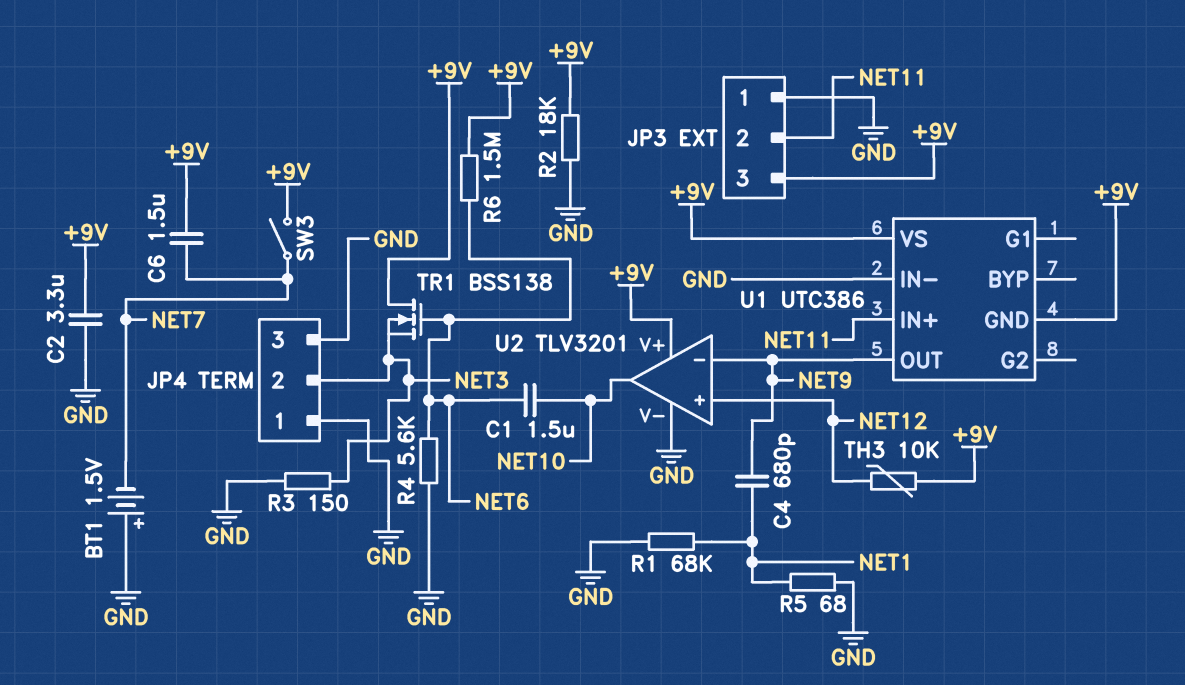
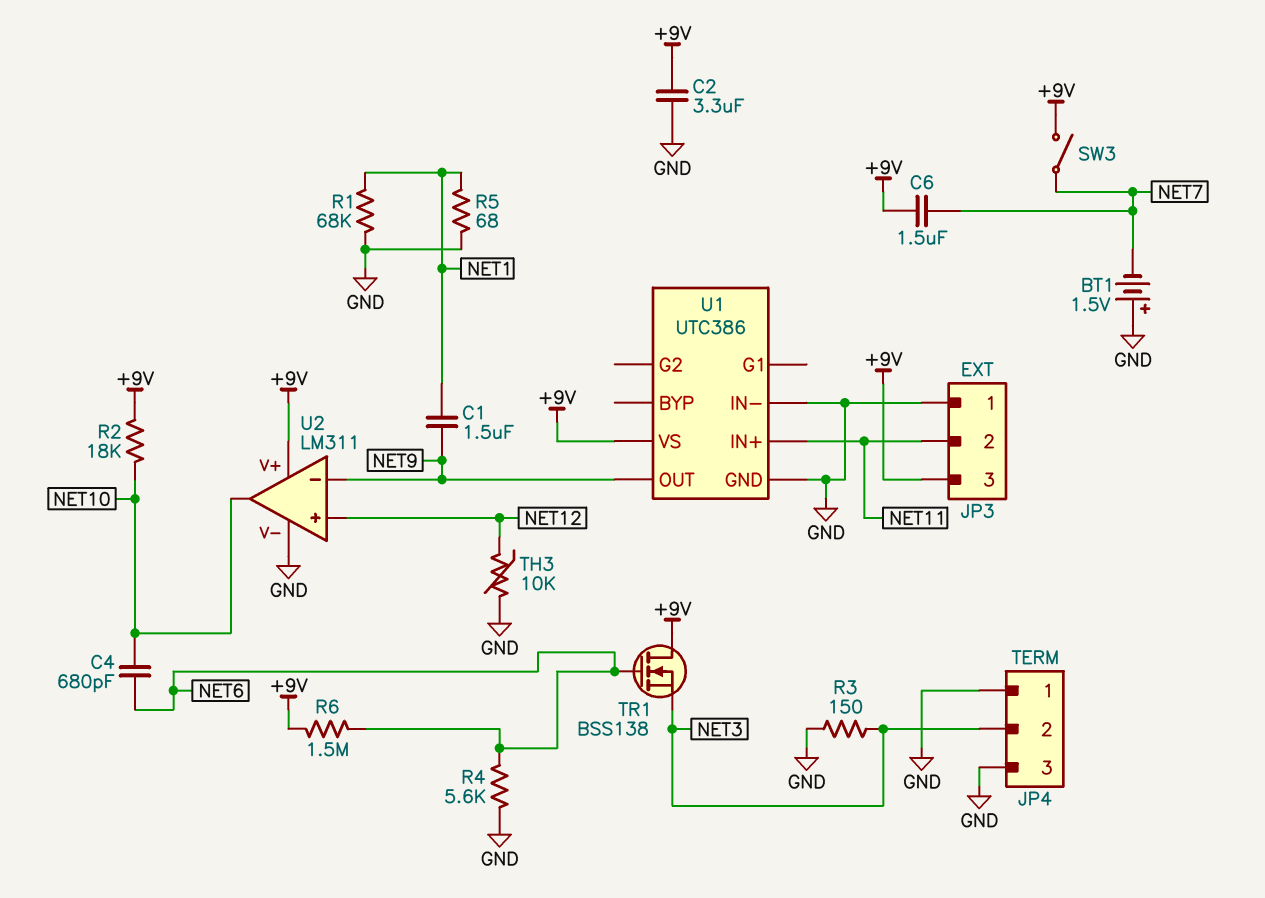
C1: 1.5uF (NET6, NET10) -> 1.5uF (NET1, NET9)
C4: 680pF (NET1, NET9) -> 680pF (NET6, NET10)
R2: 18k (+9V, GND) -> 18k (+9V, NET10)
TH3: 10k (+9V, NET12) -> 10k (GND, NET12)
U1 pin GND: +9V -> GND
U2: TLV3201 -> LM311

